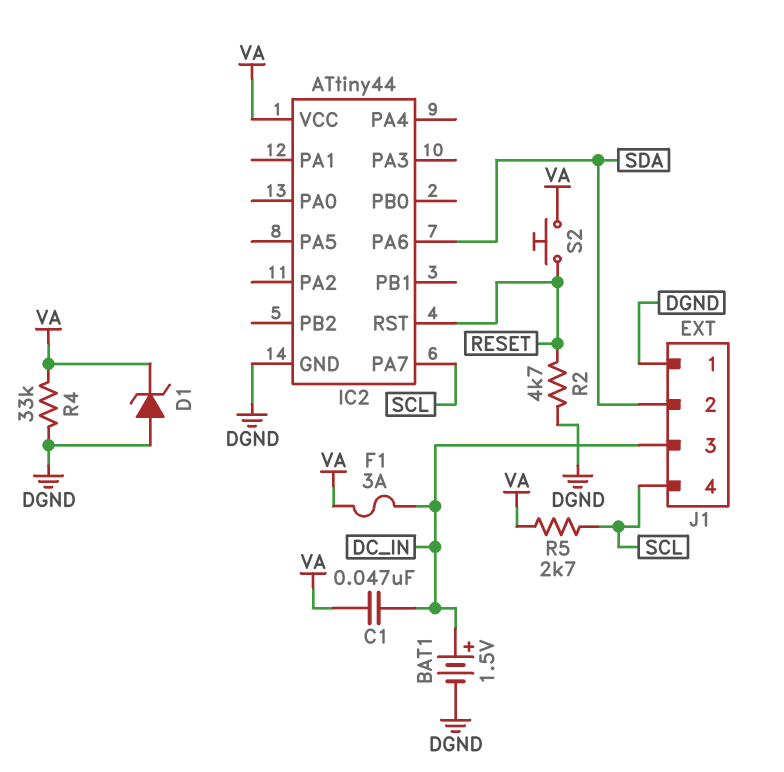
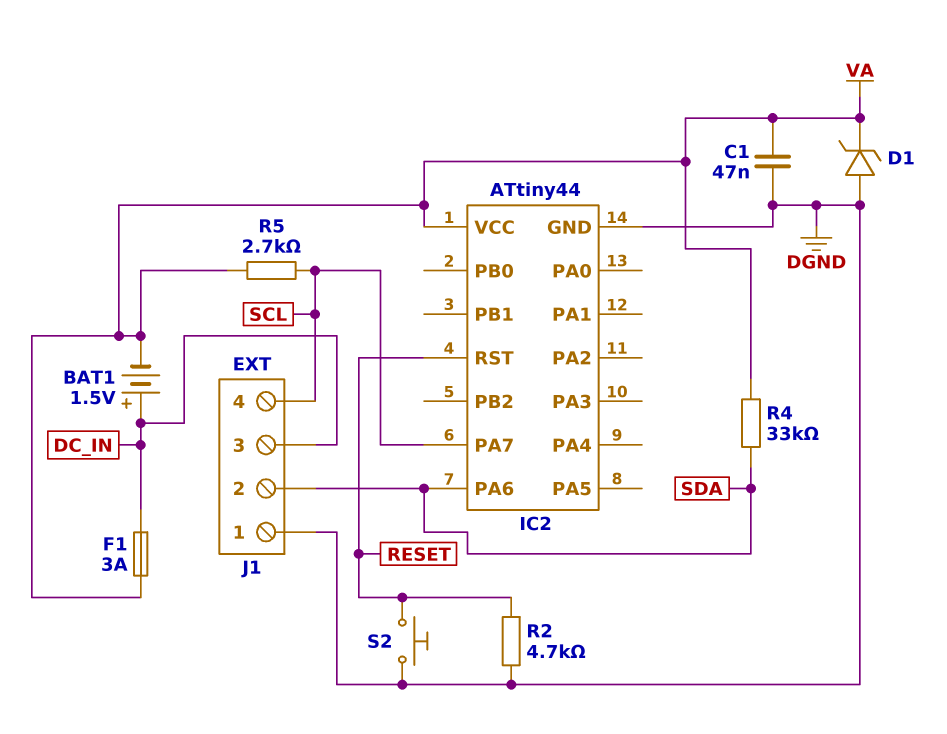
BAT1: 1.5V (plus DC_IN, minus DGND) -> 1.5V (plus DC_IN, minus VA)
C1: 47nF (DC_IN, VA) -> 47nF (DGND, VA)
R4: 33k (DGND, VA) -> 33k (SDA, VA)
S2: button (RESET, VA) -> button (DGND, RESET)

